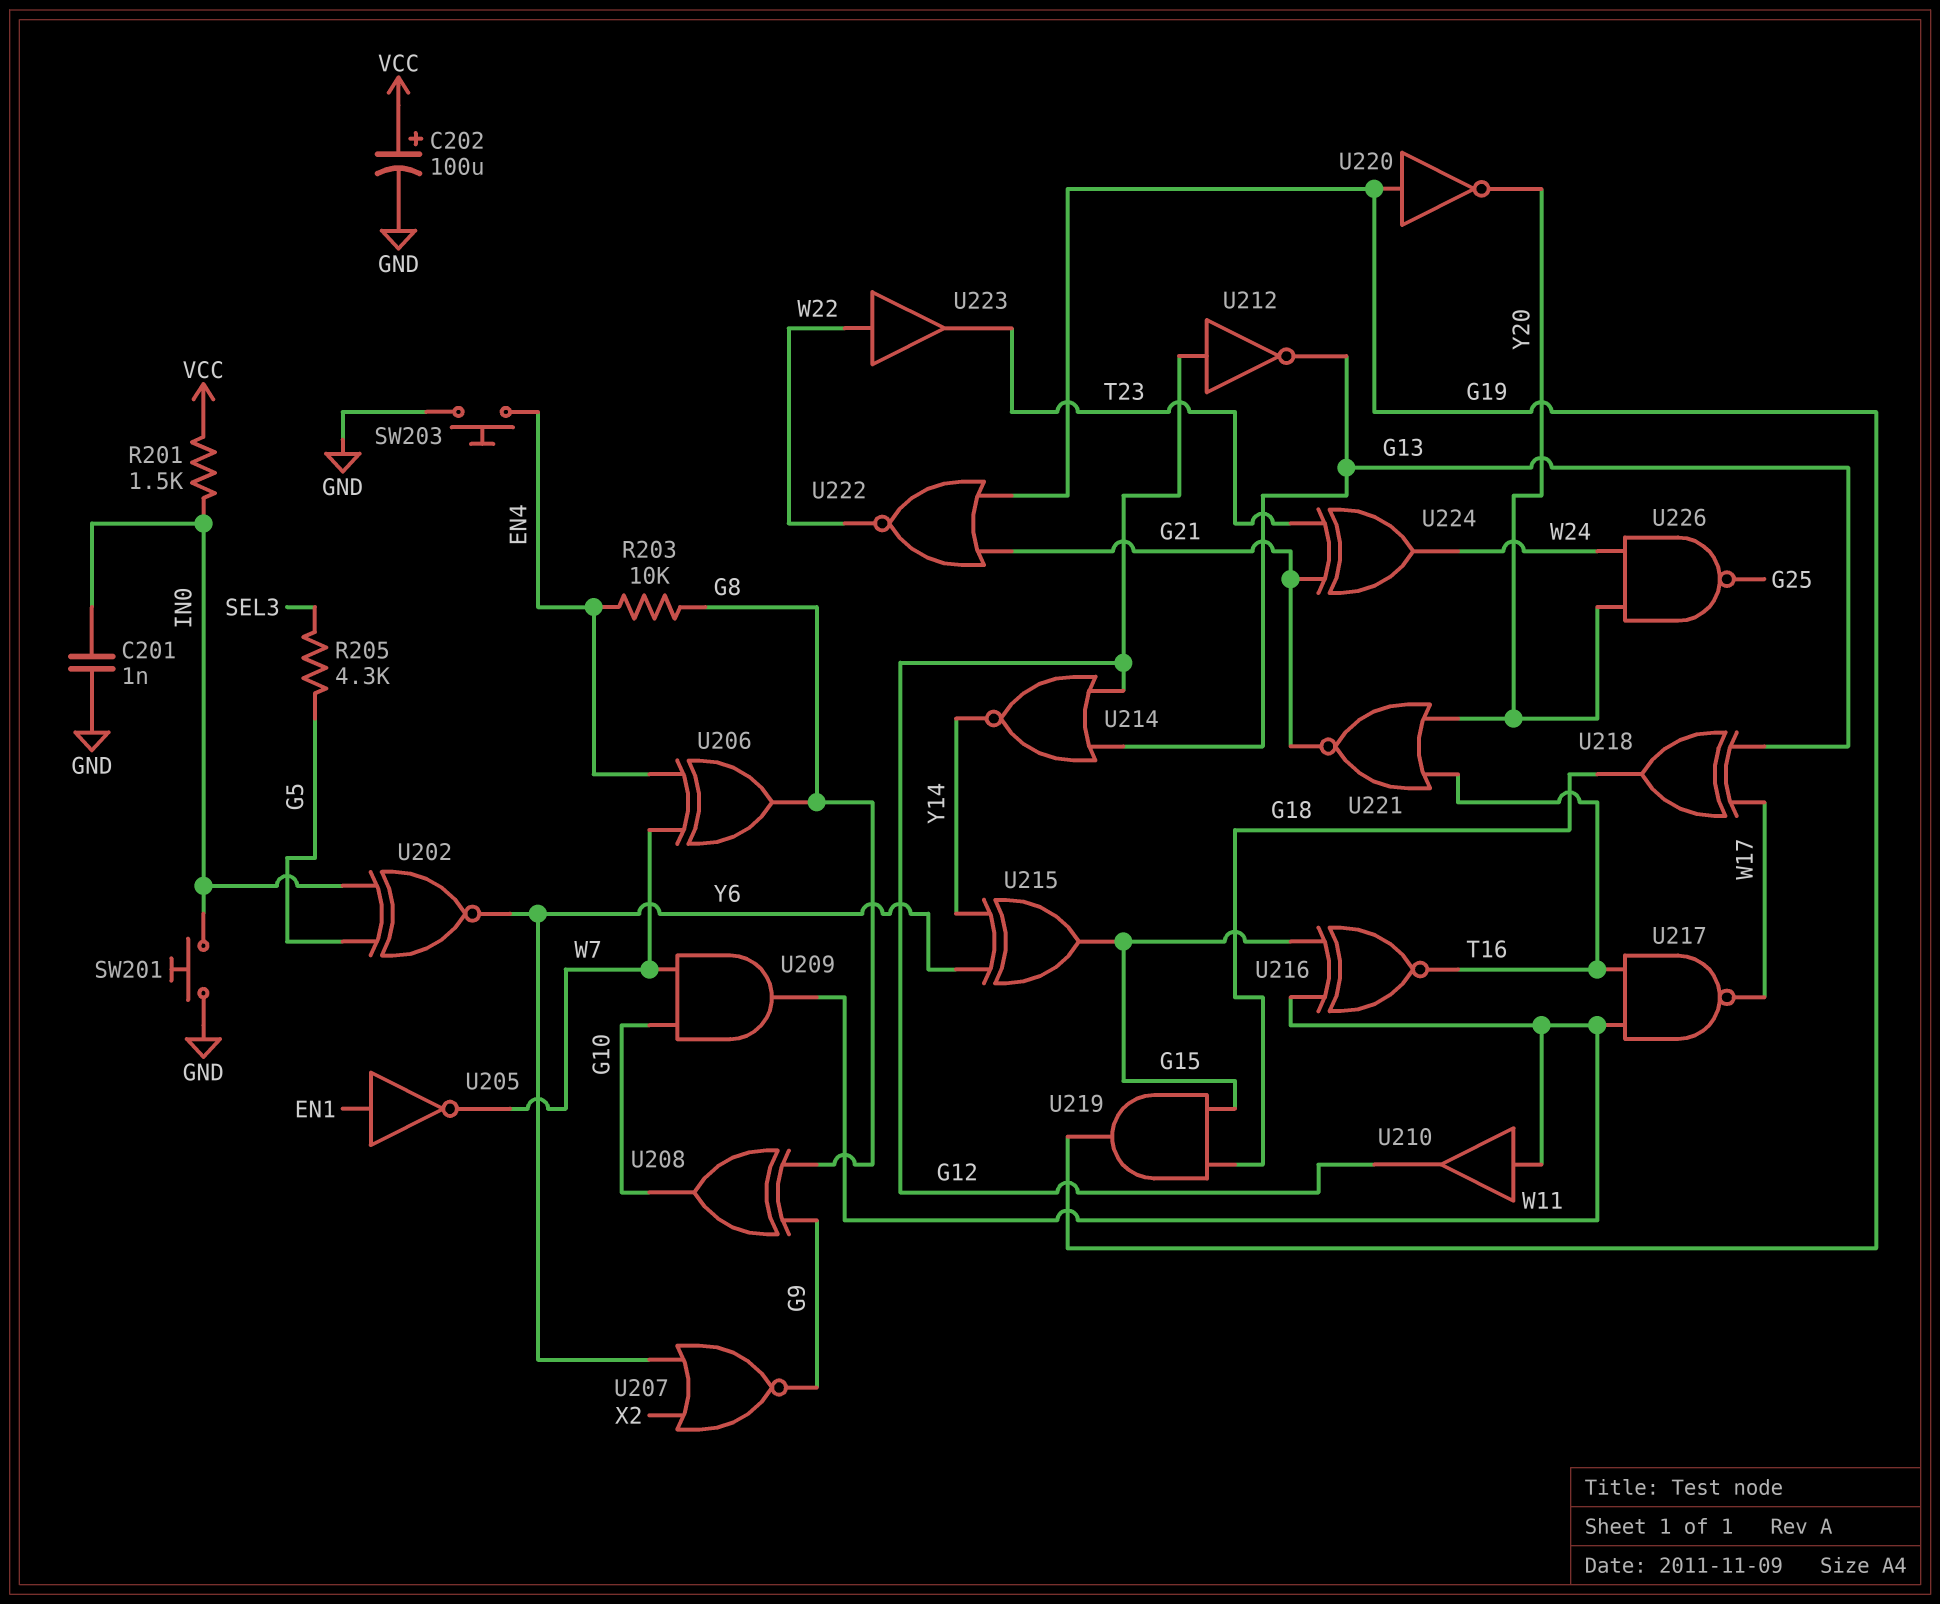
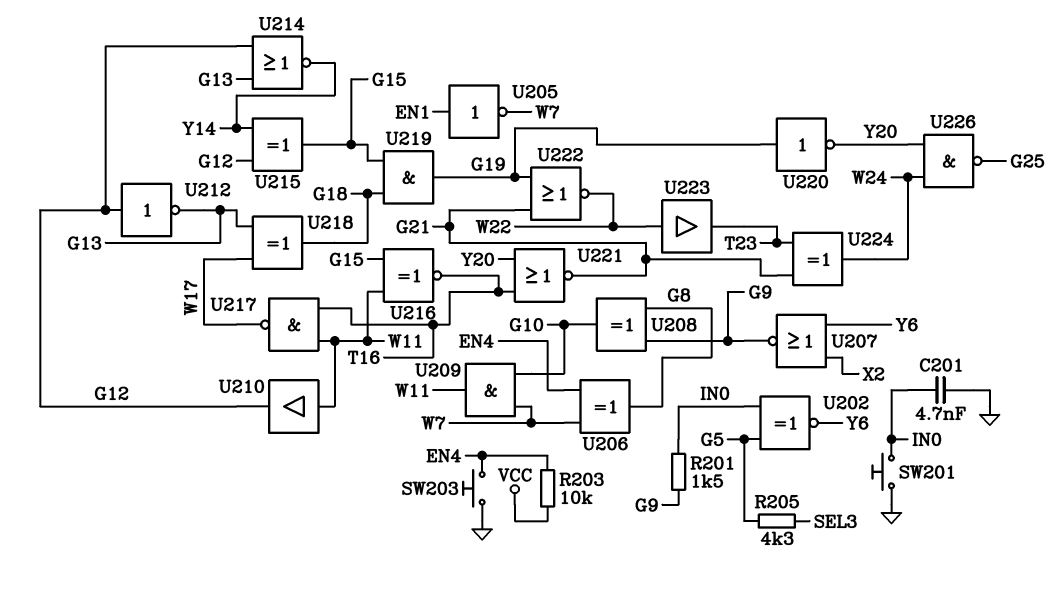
C201: 1nF (GND, IN0) -> 4.7nF (GND, IN0)
C202: 100uF (plus VCC, minus GND) -> none
R201: 1.5k (IN0, VCC) -> 1.5k (G9, IN0)
R203: 10k (EN4, G8) -> 10k (EN4, VCC)
U215: XOR (in Y6, in Y14, out G15) -> XOR (in G12, in Y14, out G15)

